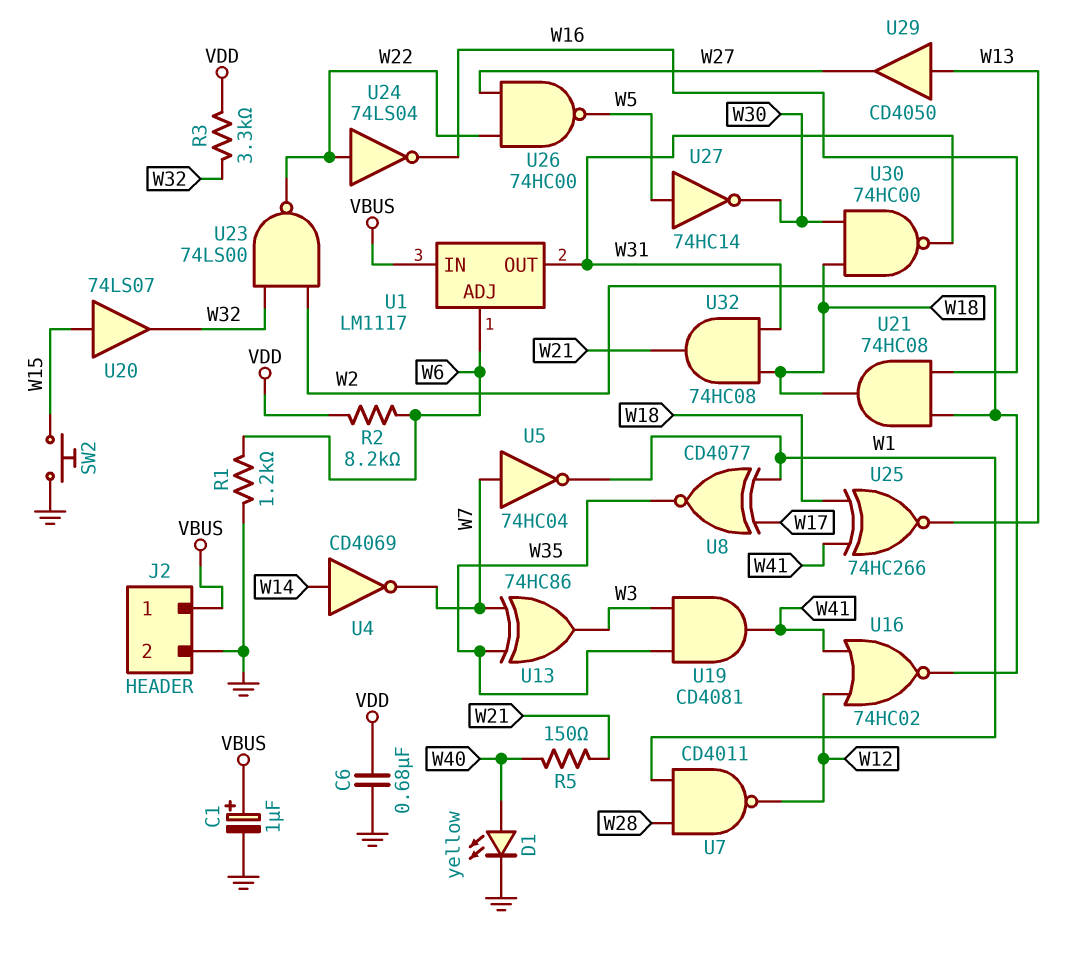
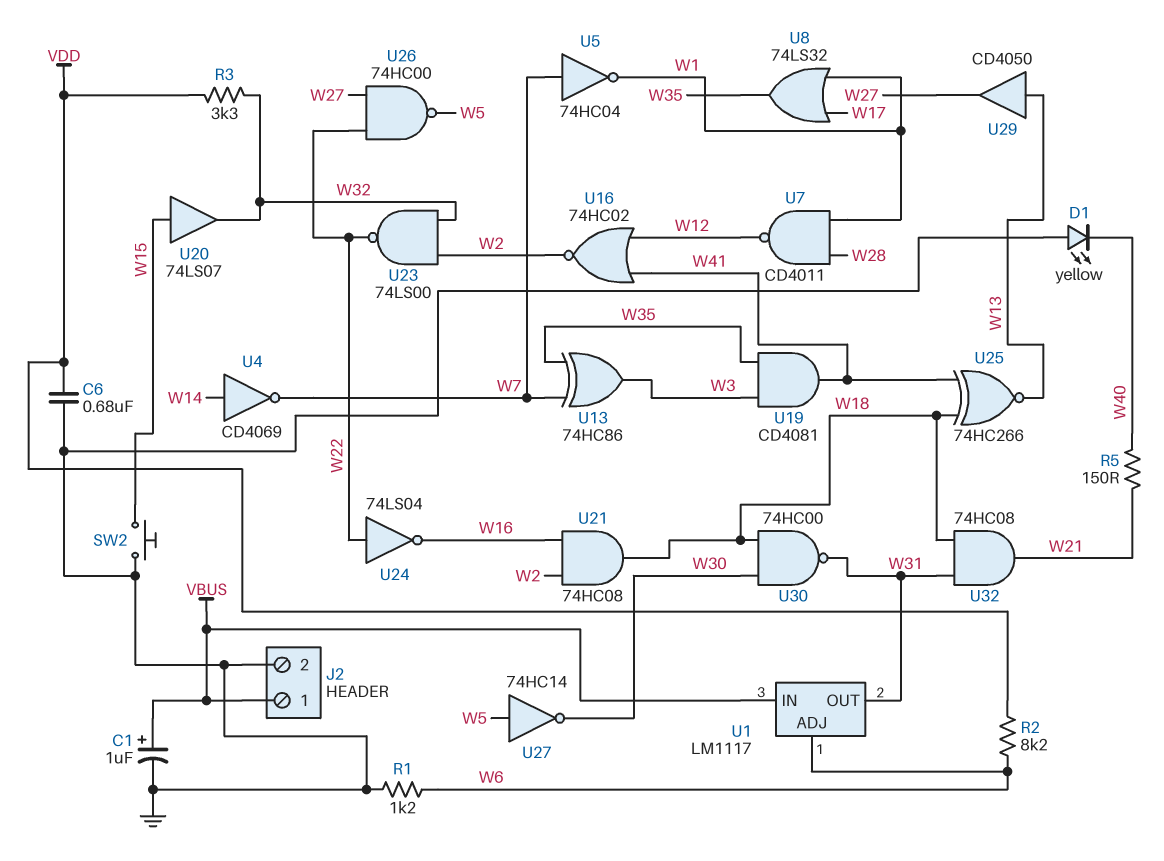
D1: LED yellow (A W40, K GND) -> LED yellow (A GND, K W40)
U8: XNOR CD4077 (in W1, in W17, out W35) -> OR 74LS32 (in W1, in W17, out W35)

